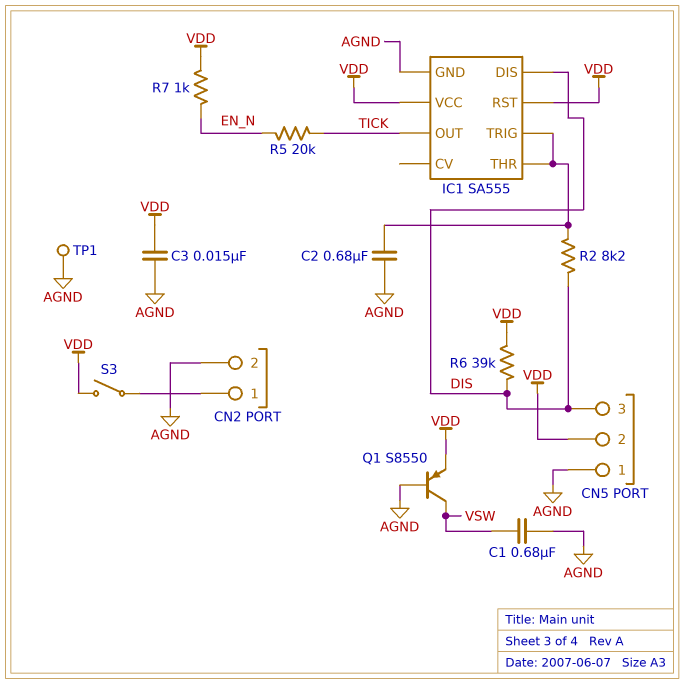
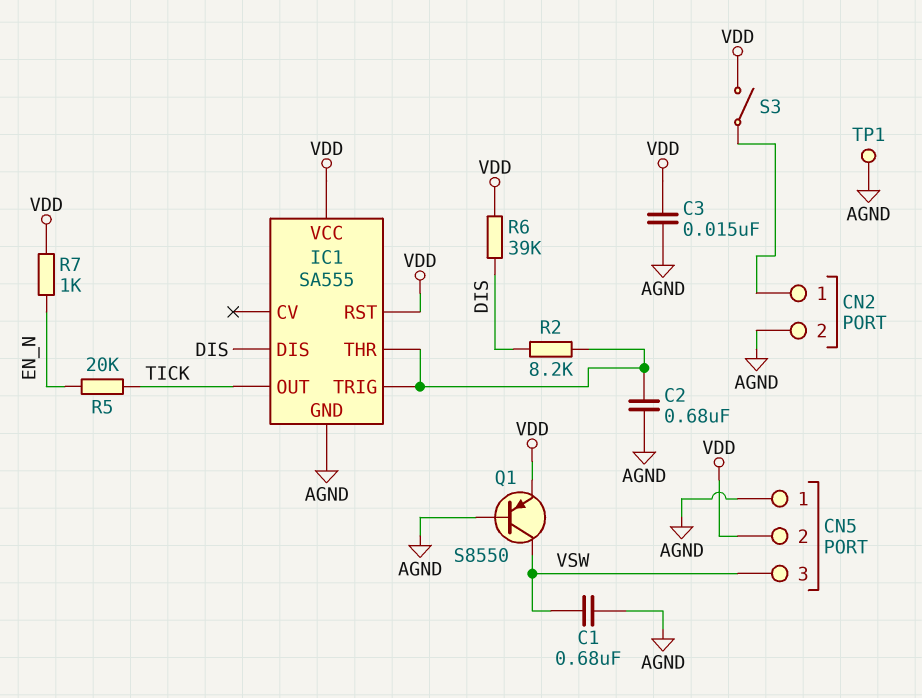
CN5 pin 3: DIS -> VSW

